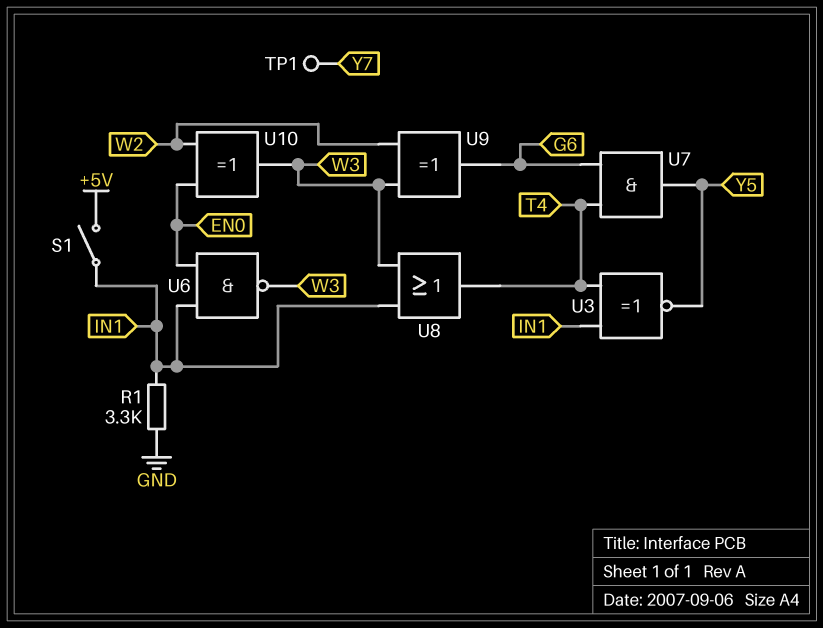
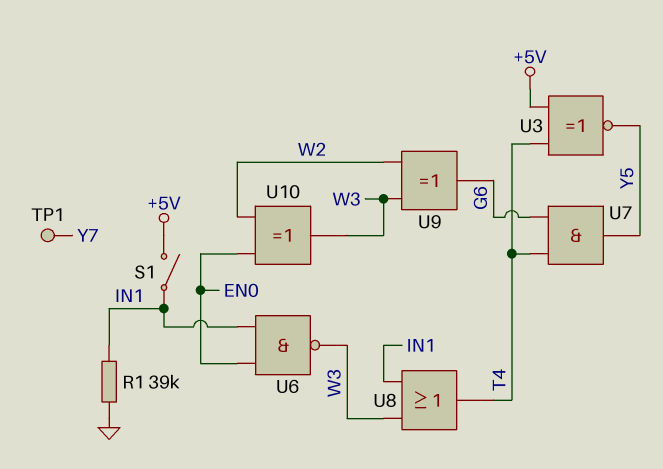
R1: 3.3k (GND, IN1) -> 39k (GND, IN1)
U3: XNOR (in IN1, in T4, out Y5) -> XNOR (in +5V, in T4, out Y5)

